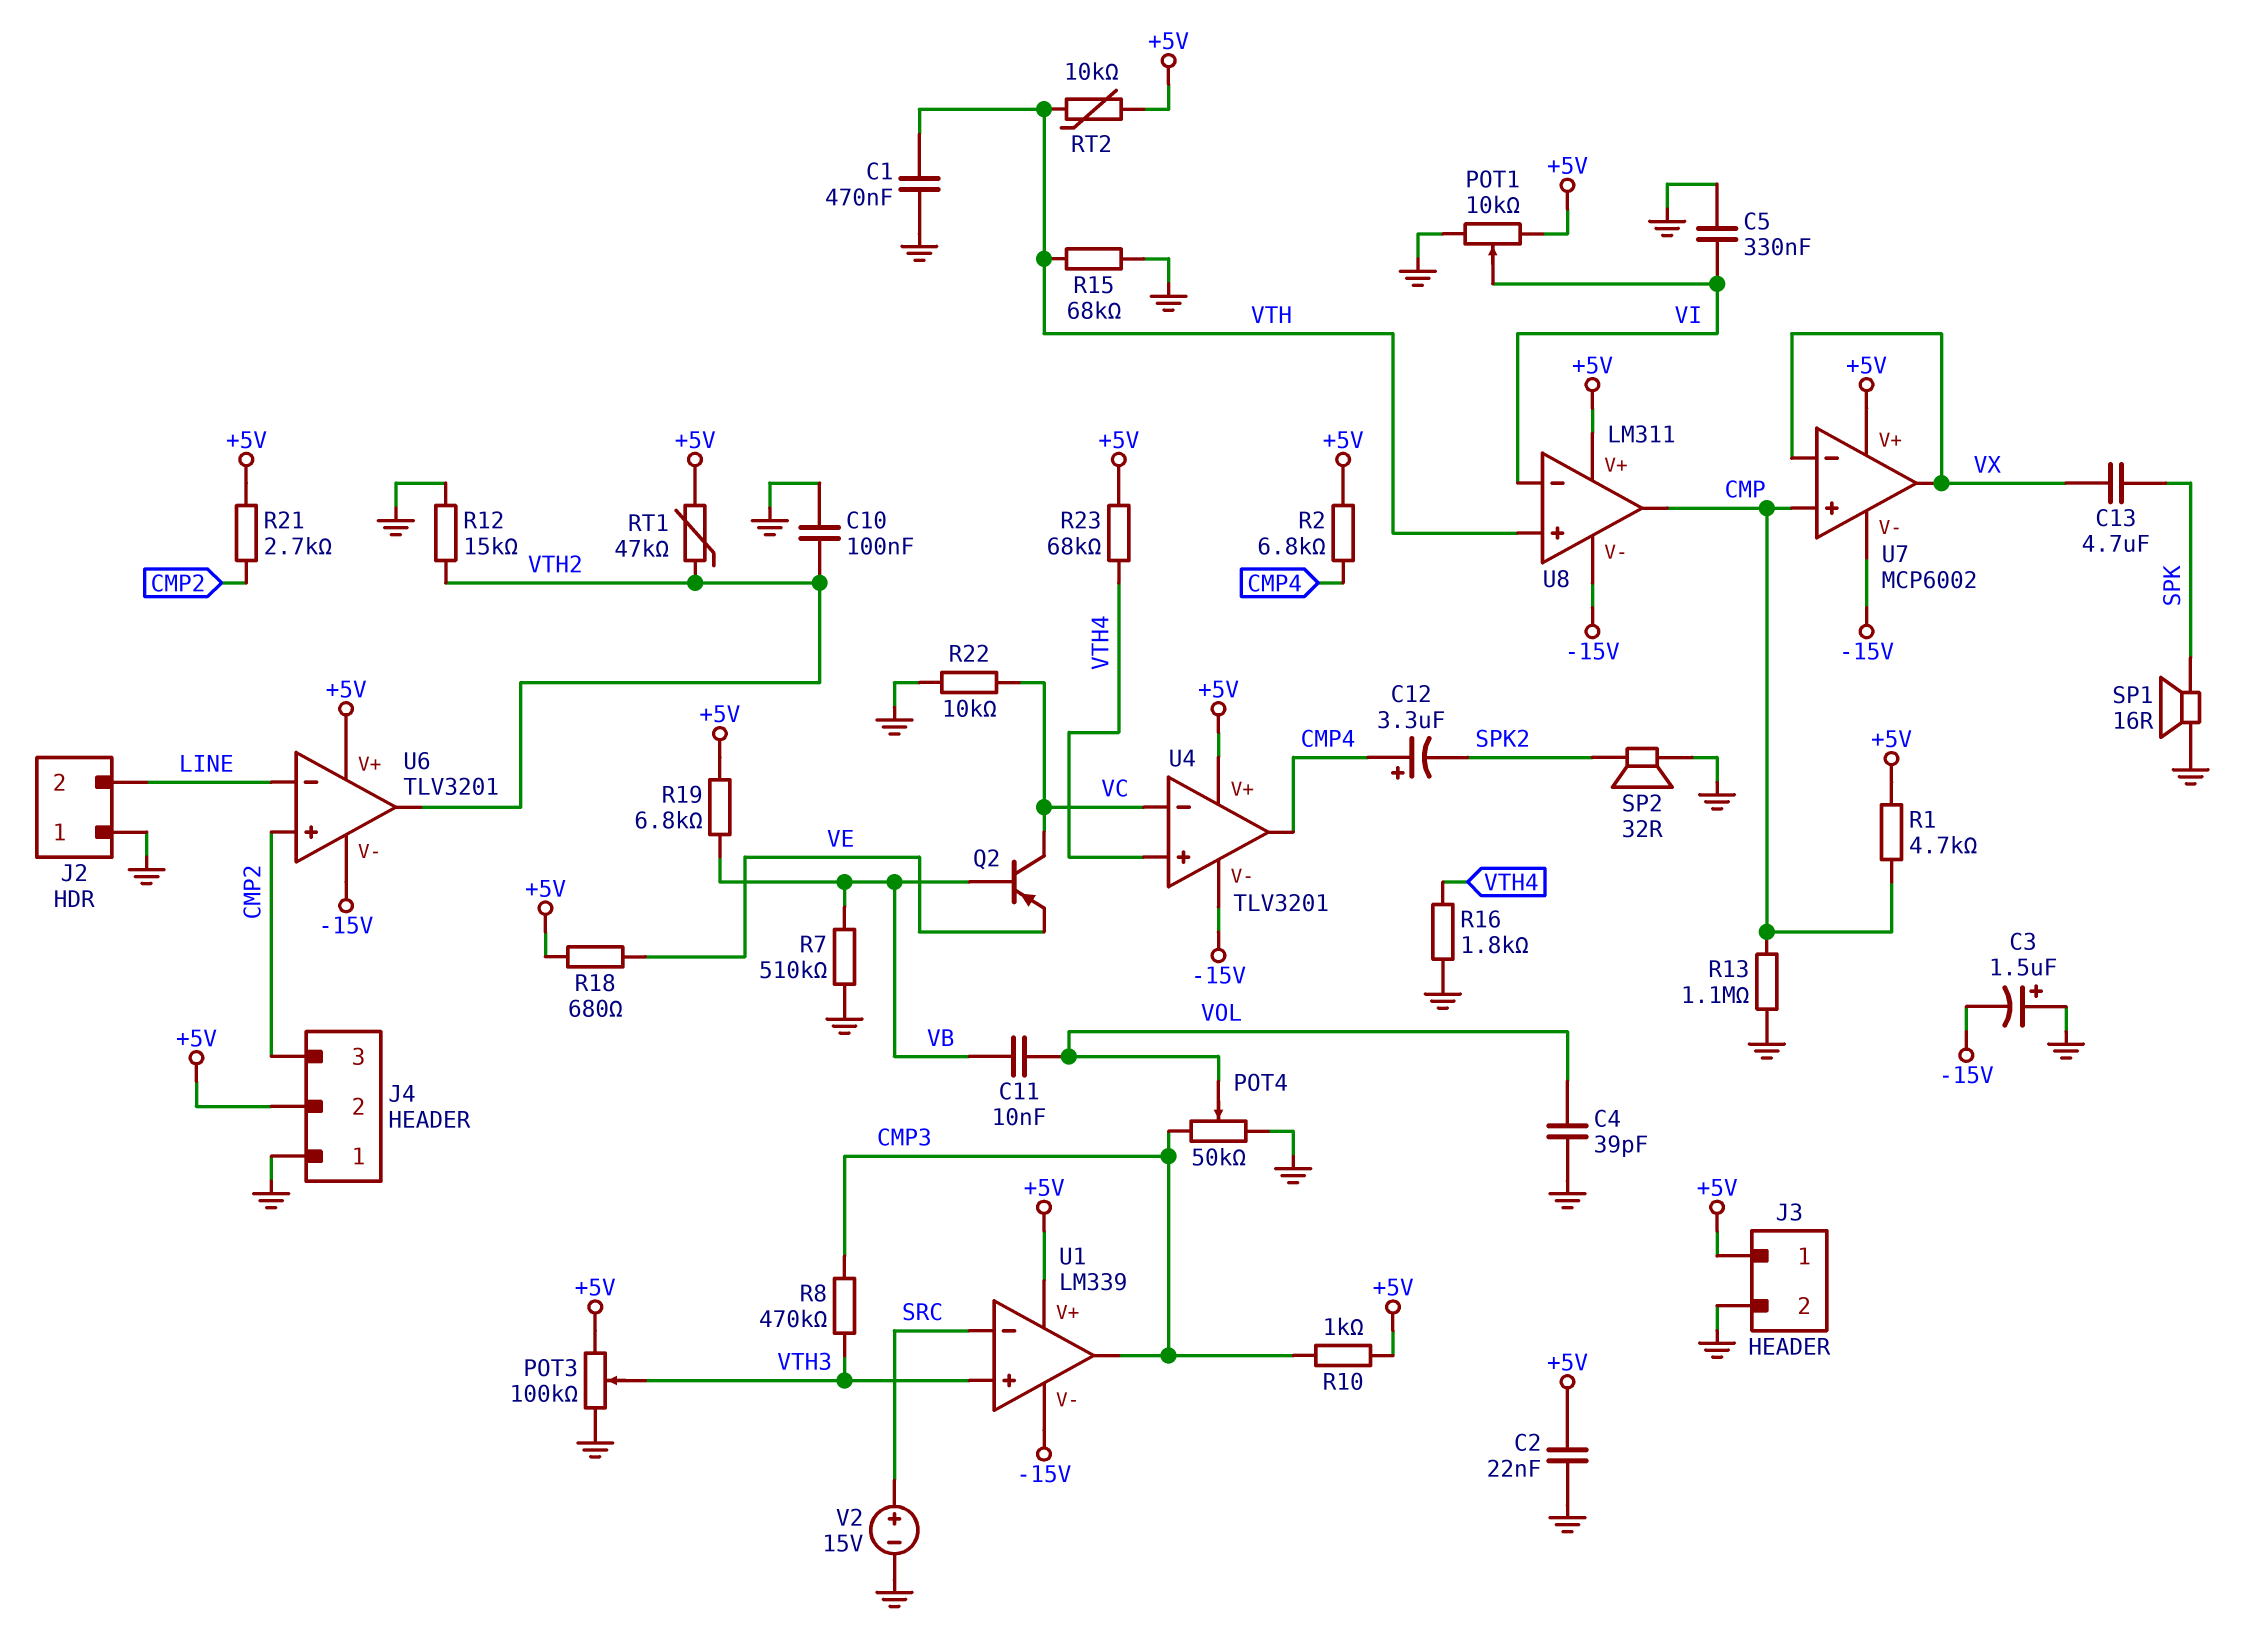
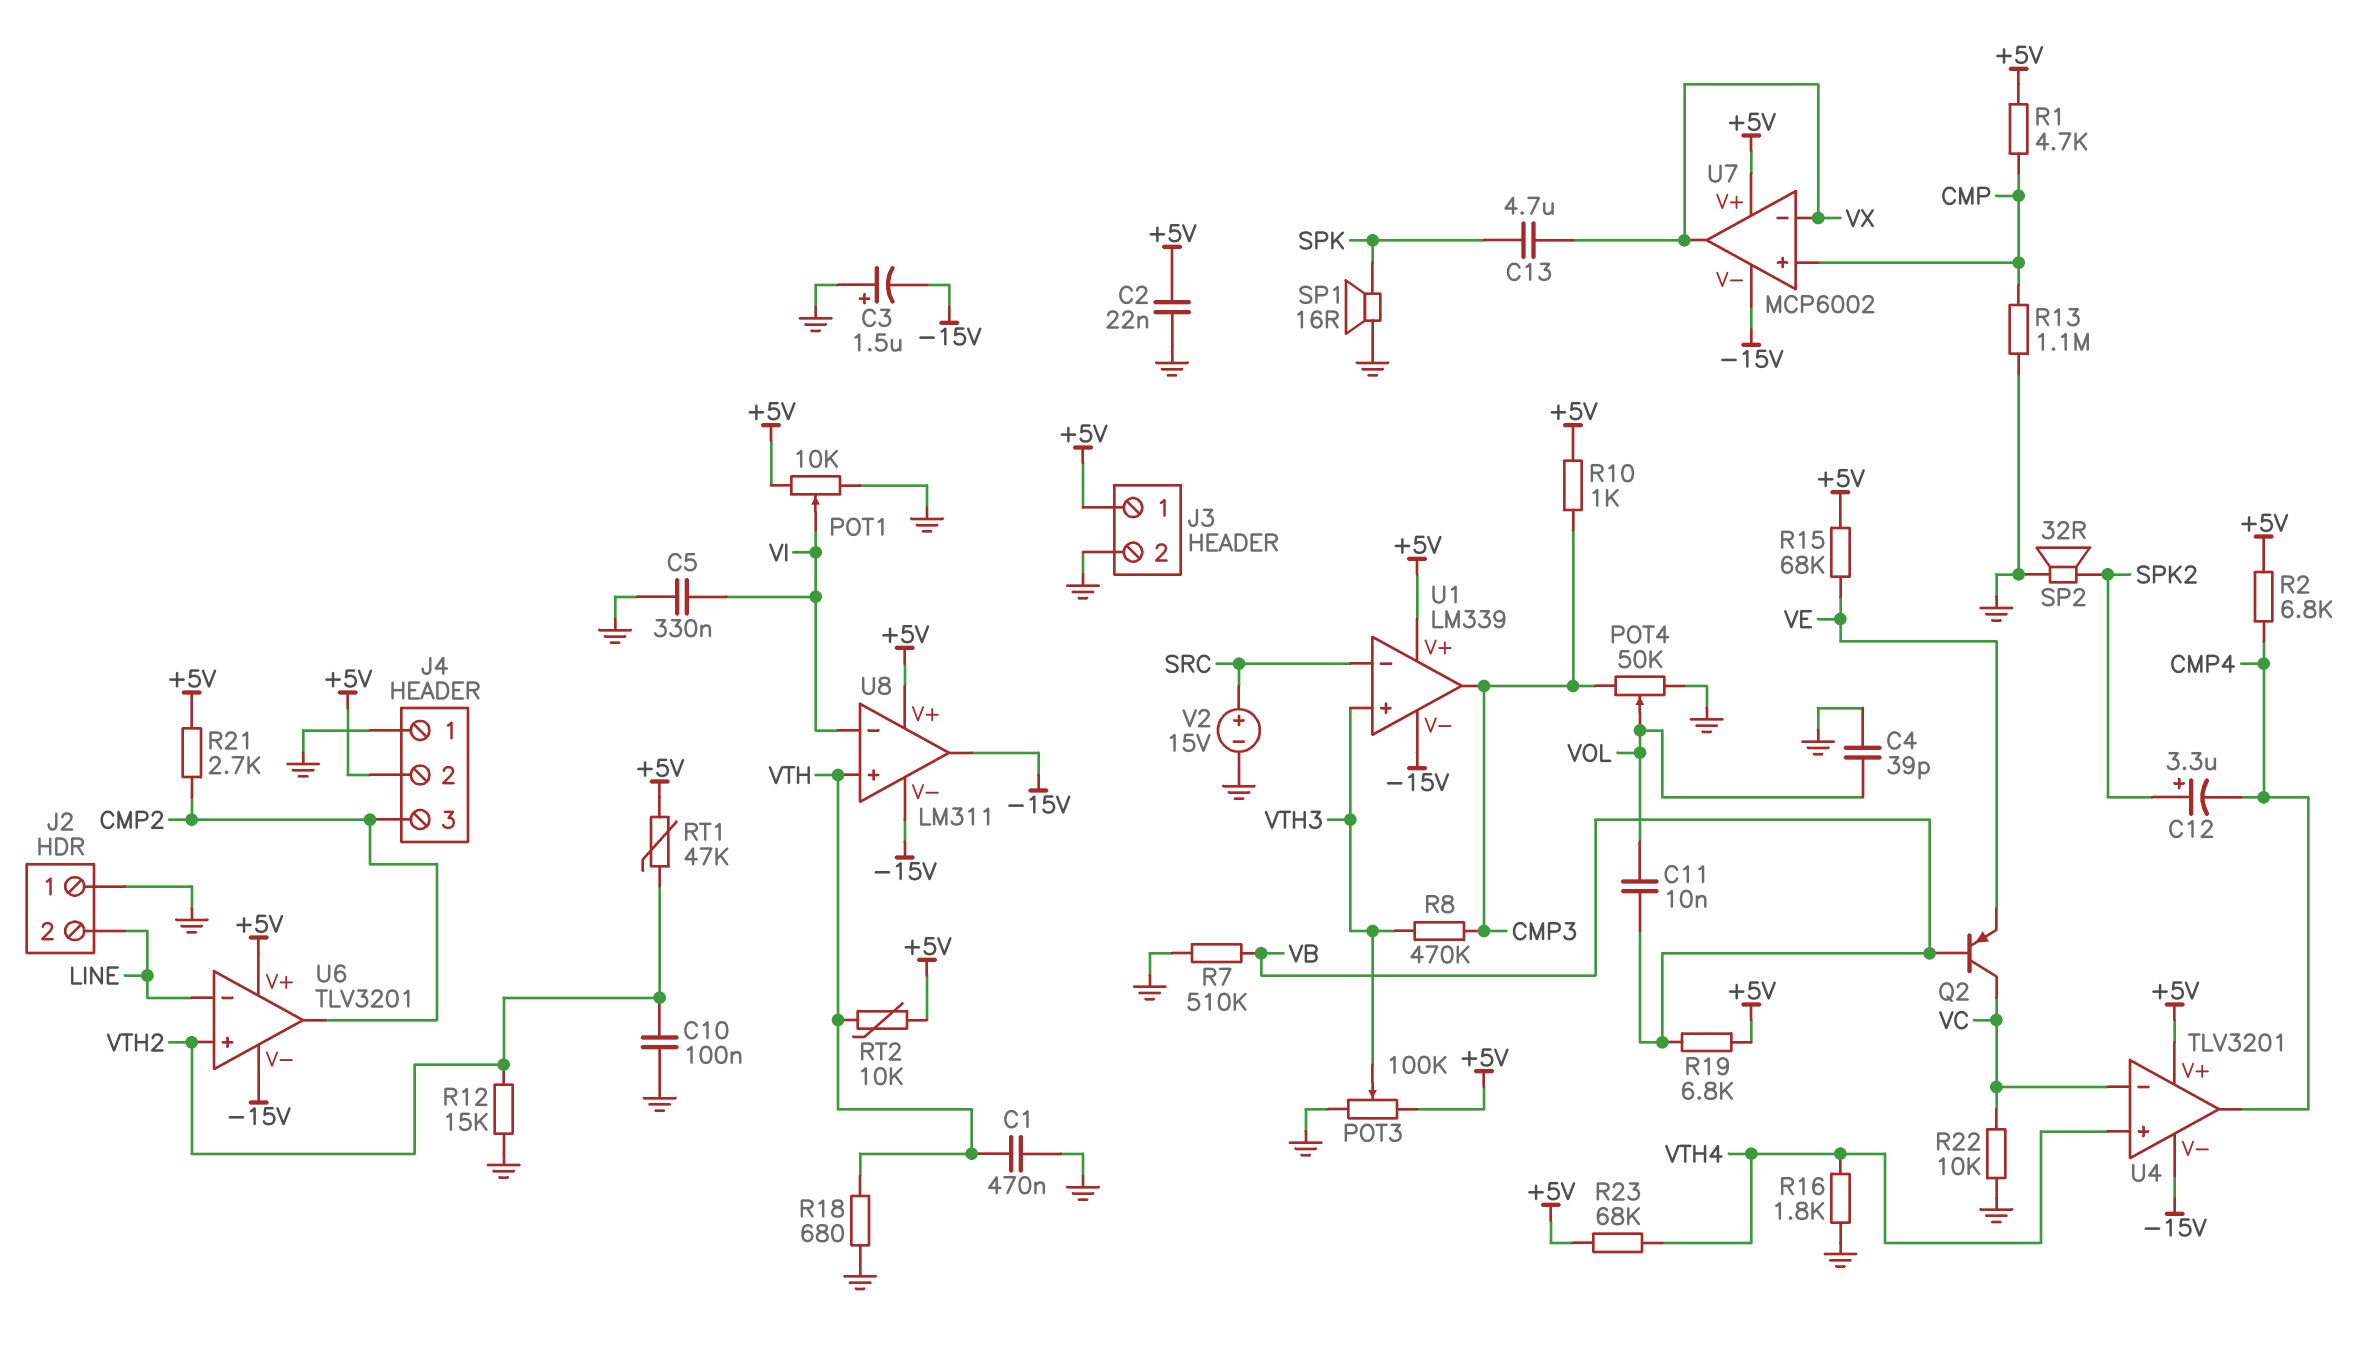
C12: 3.3uF (plus CMP4, minus SPK2) -> 3.3uF (plus SPK2, minus CMP4)
R15: 68k (GND, VTH) -> 68k (+5V, VE)
R18: 680 (+5V, VE) -> 680 (GND, VTH)
U6 pin in+: CMP2 -> VTH2
U6 pin out: VTH2 -> CMP2
U8 pin out: CMP -> -15V

